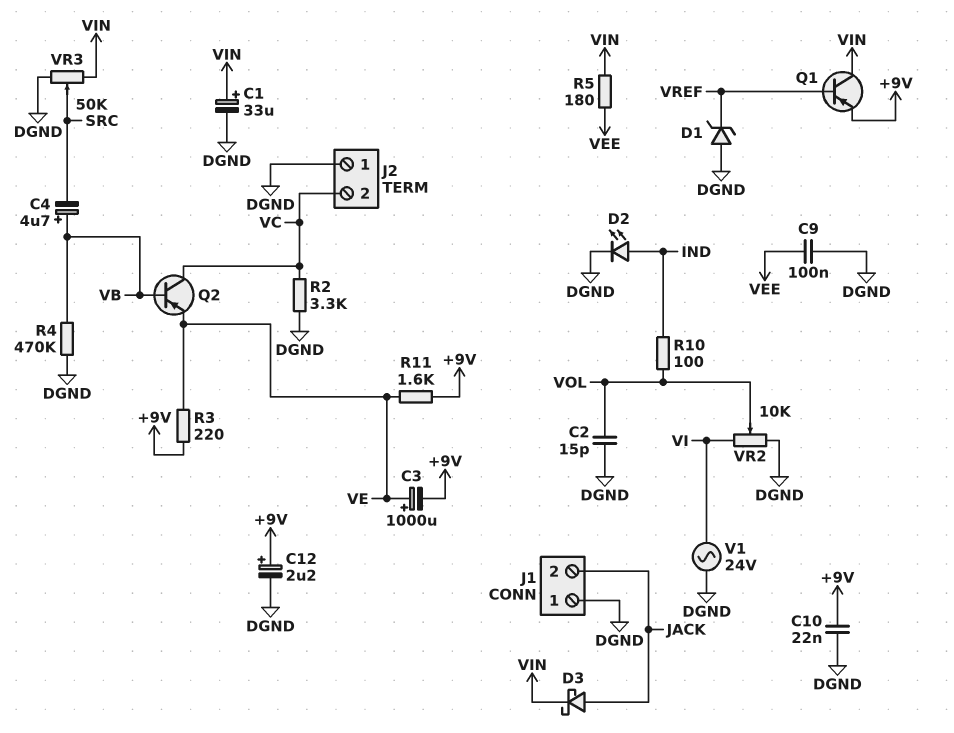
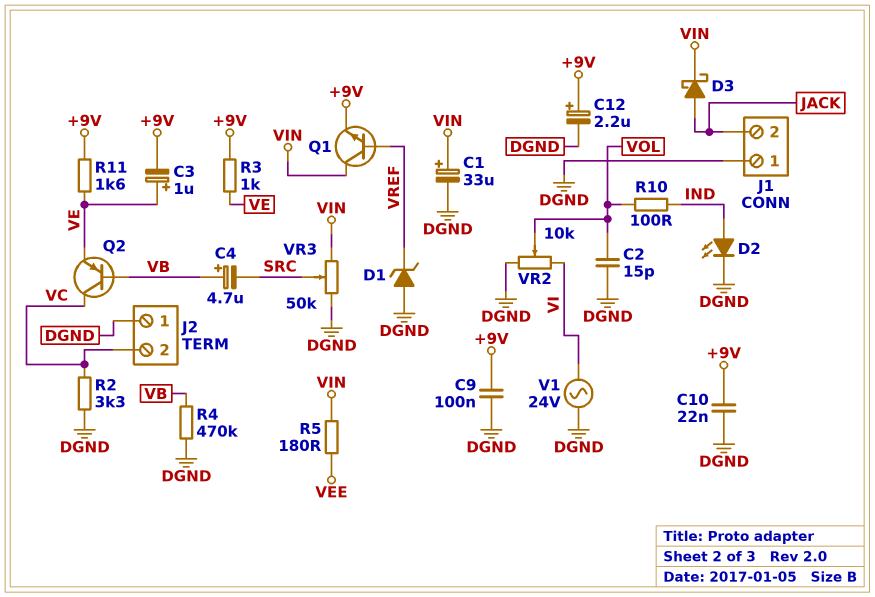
C3: 1000uF (plus VE, minus +9V) -> 1uF (plus VE, minus +9V)
C9: 100nF (DGND, VEE) -> 100nF (+9V, DGND)
Q1: PNP (B VREF, C VIN, E +9V) -> NPN (B VREF, C VIN, E +9V)
R3: 220 (+9V, VE) -> 1k (+9V, VE)

